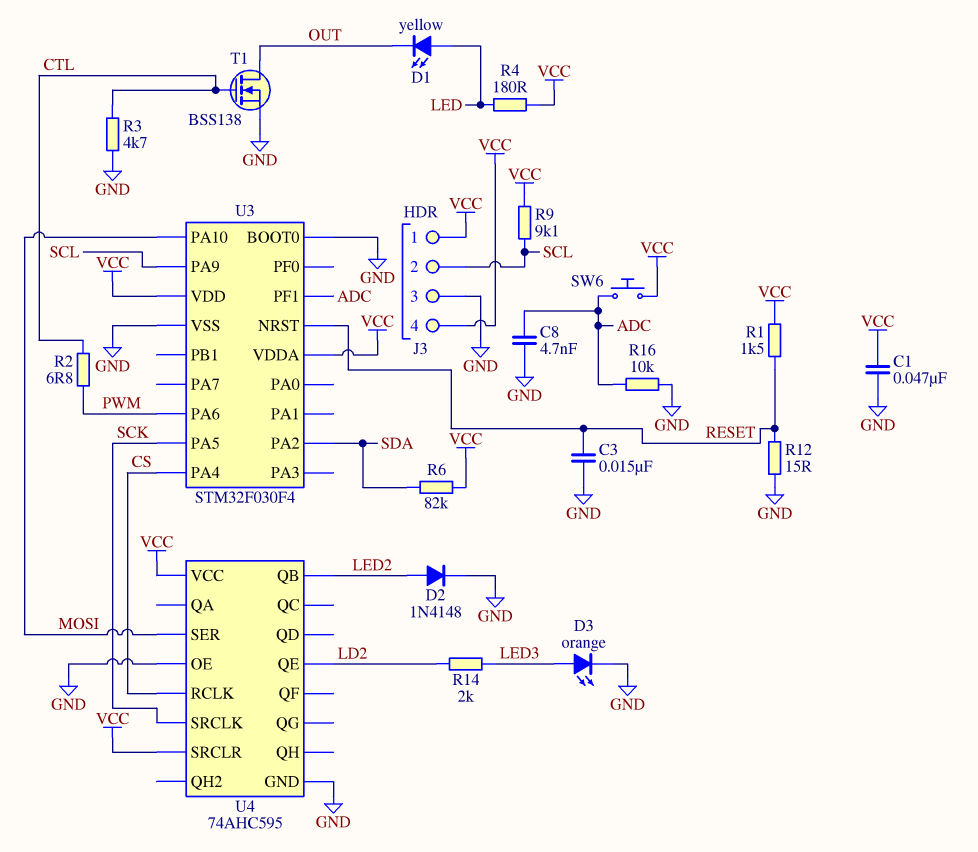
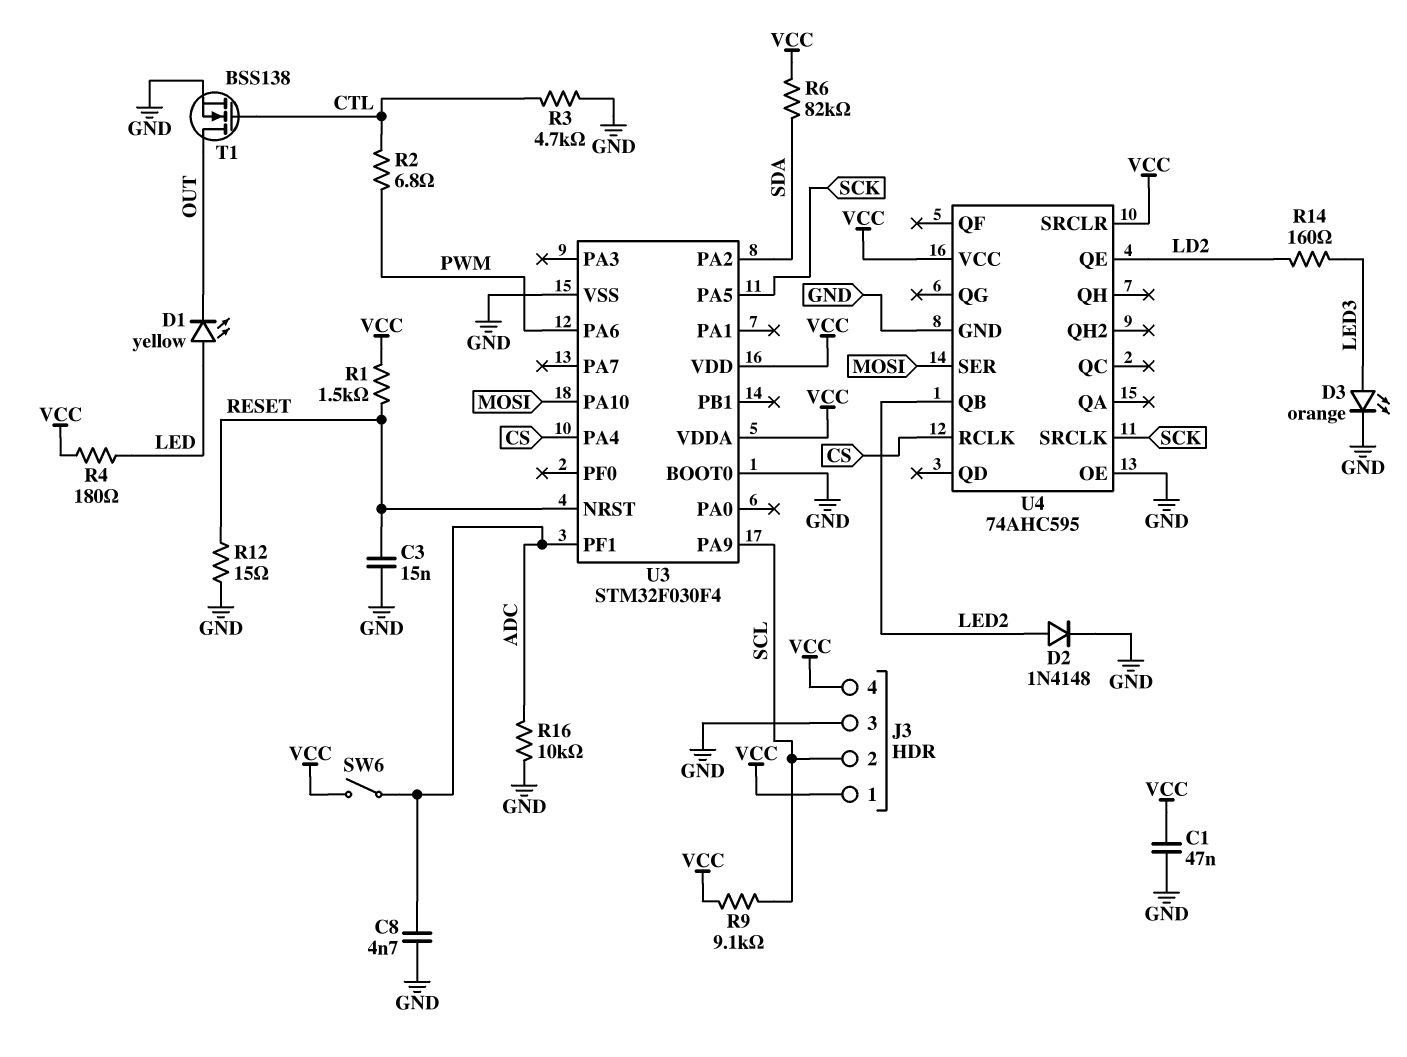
R14: 2k (LD2, LED3) -> 160 (LD2, LED3)
SW6: button (ADC, VCC) -> switch (ADC, VCC)

